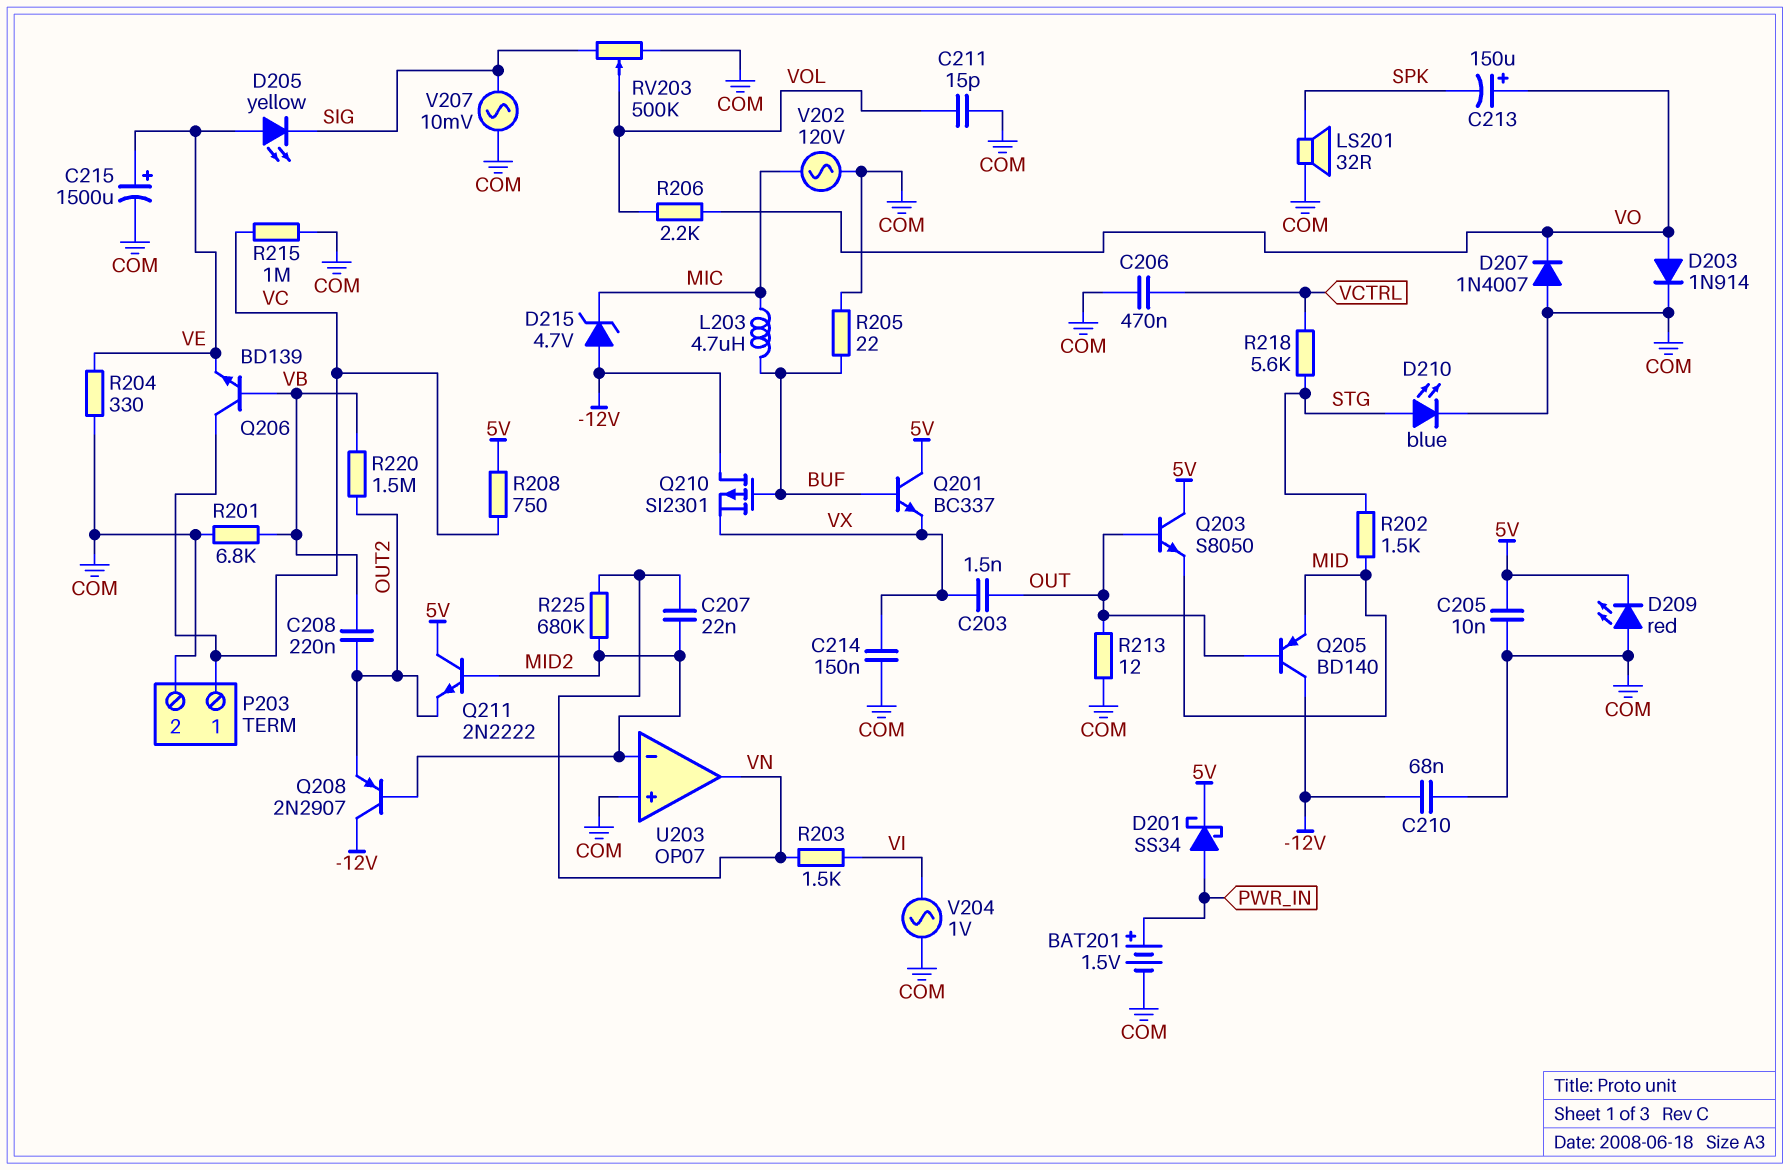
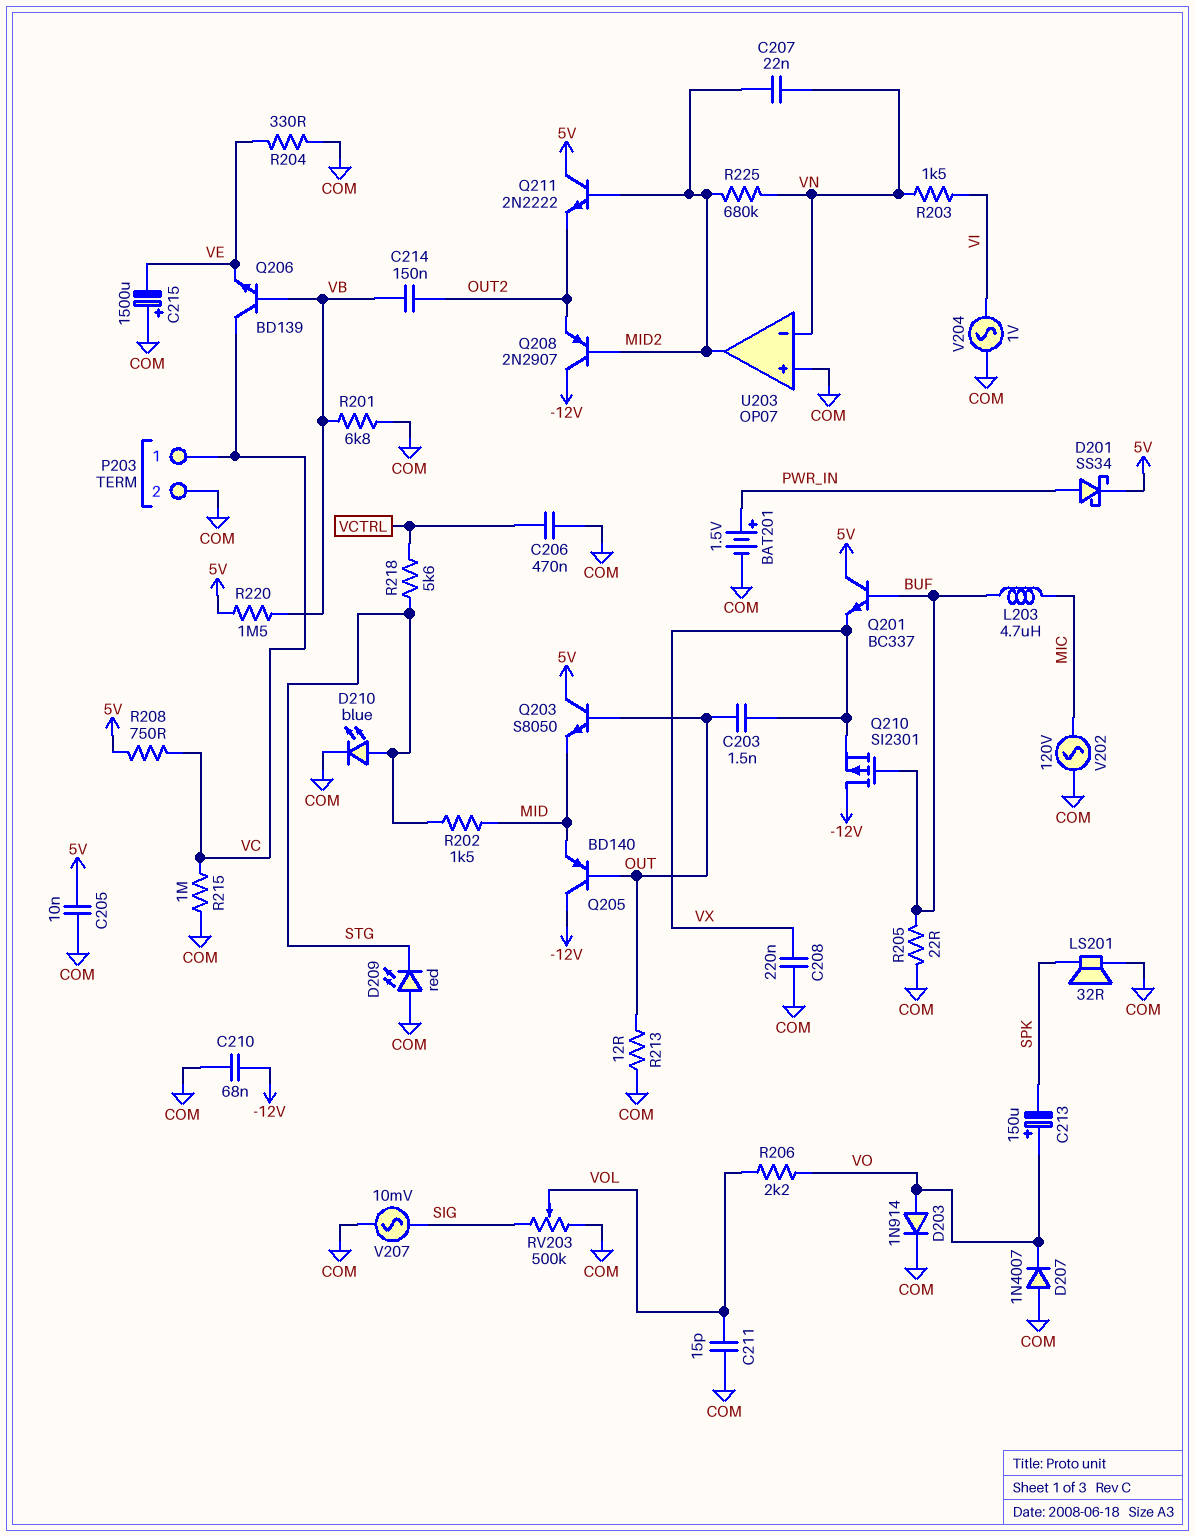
C208: 220nF (OUT2, VB) -> 220nF (COM, VX)
C214: 150nF (COM, VX) -> 150nF (OUT2, VB)
C215: 1500uF (plus VE, minus COM) -> 1500uF (plus COM, minus VE)
D205: LED yellow (A VE, K SIG) -> none
D209: LED red (A COM, K 5V) -> LED red (A COM, K STG)
D215: zener 4.7V (A -12V, K MIC) -> none
R220: 1.5M (OUT2, VB) -> 1.5M (5V, VB)
U203 pin in-: MID2 -> VN
U203 pin out: VN -> MID2

